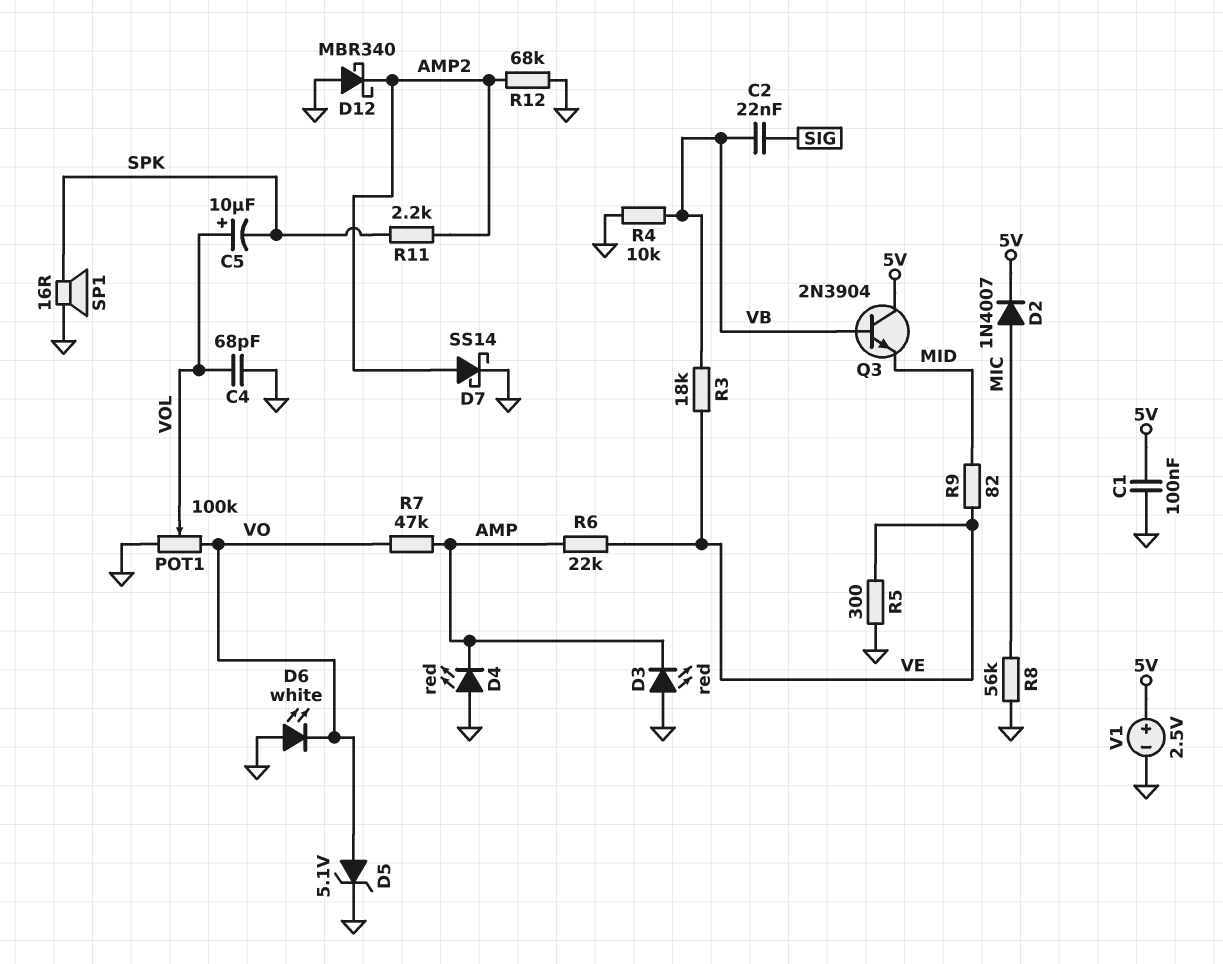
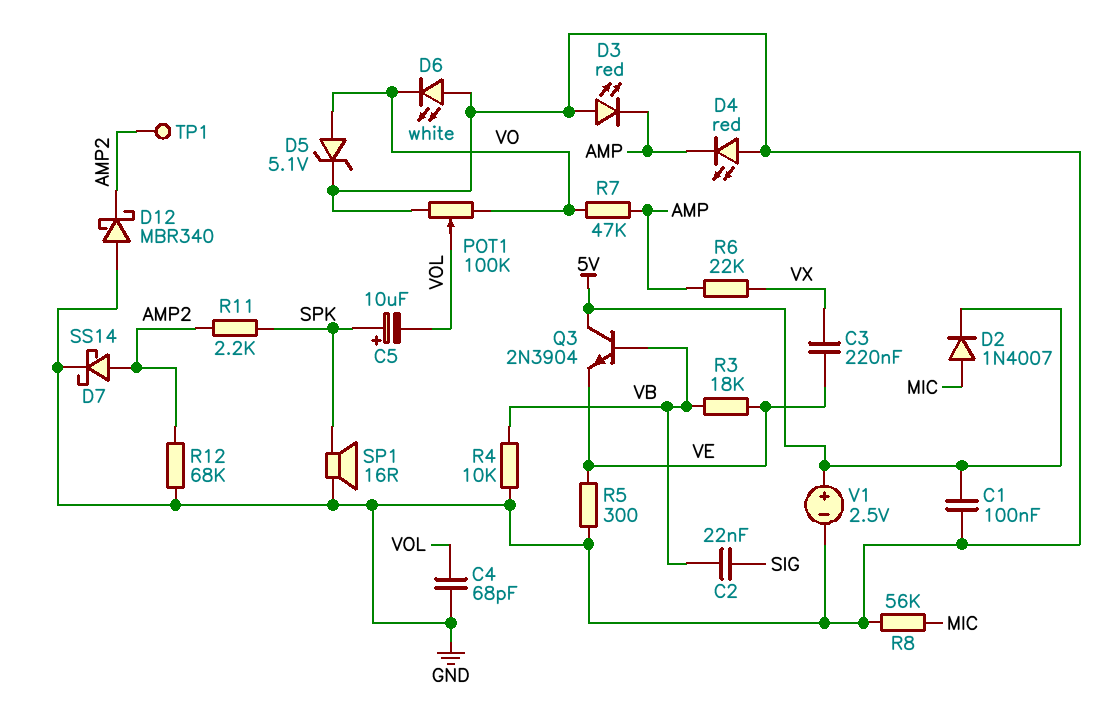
C3: none -> 220nF (VE, VX)
C5: 10uF (plus VOL, minus SPK) -> 10uF (plus SPK, minus VOL)
Q3: NPN 2N3904 (B VB, C 5V, E MID) -> NPN 2N3904 (B VB, C 5V, E VE)
R6: 22k (AMP, VE) -> 22k (AMP, VX)
R9: 82 (MID, VE) -> none
TP1: none -> test point (AMP2)

